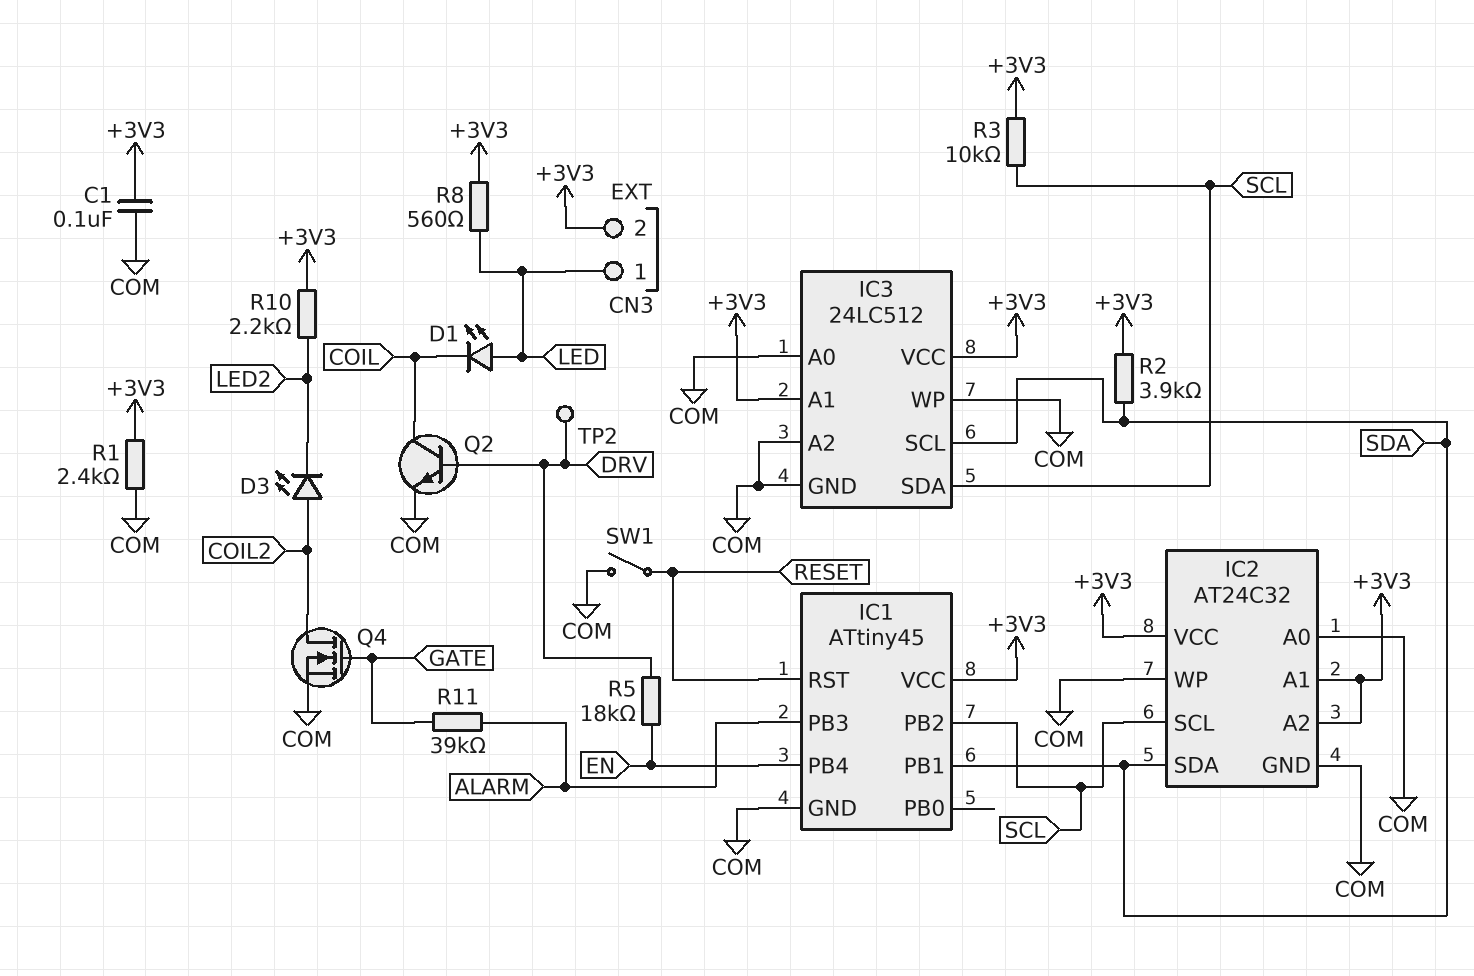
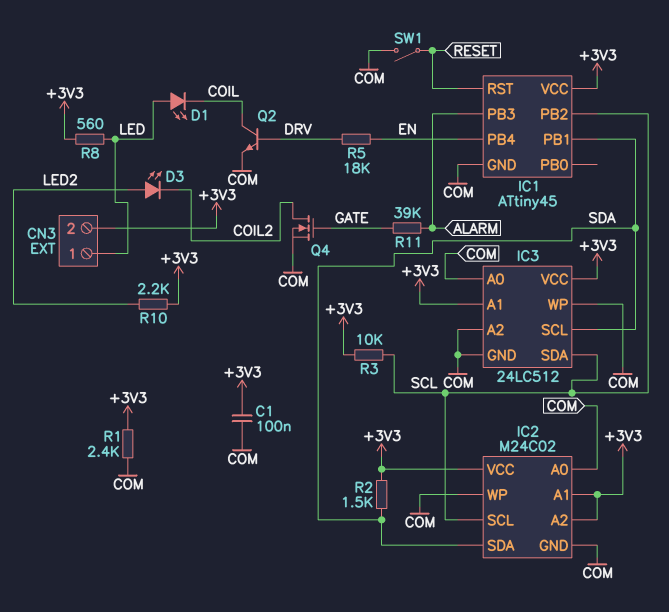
D3: LED (A COIL2, K LED2) -> LED (A LED2, K COIL2)
IC2: AT24C32 -> M24C02
R2: 3.9k (+3V3, SDA) -> 1.5k (+3V3, SDA)
TP2: test point (DRV) -> none

